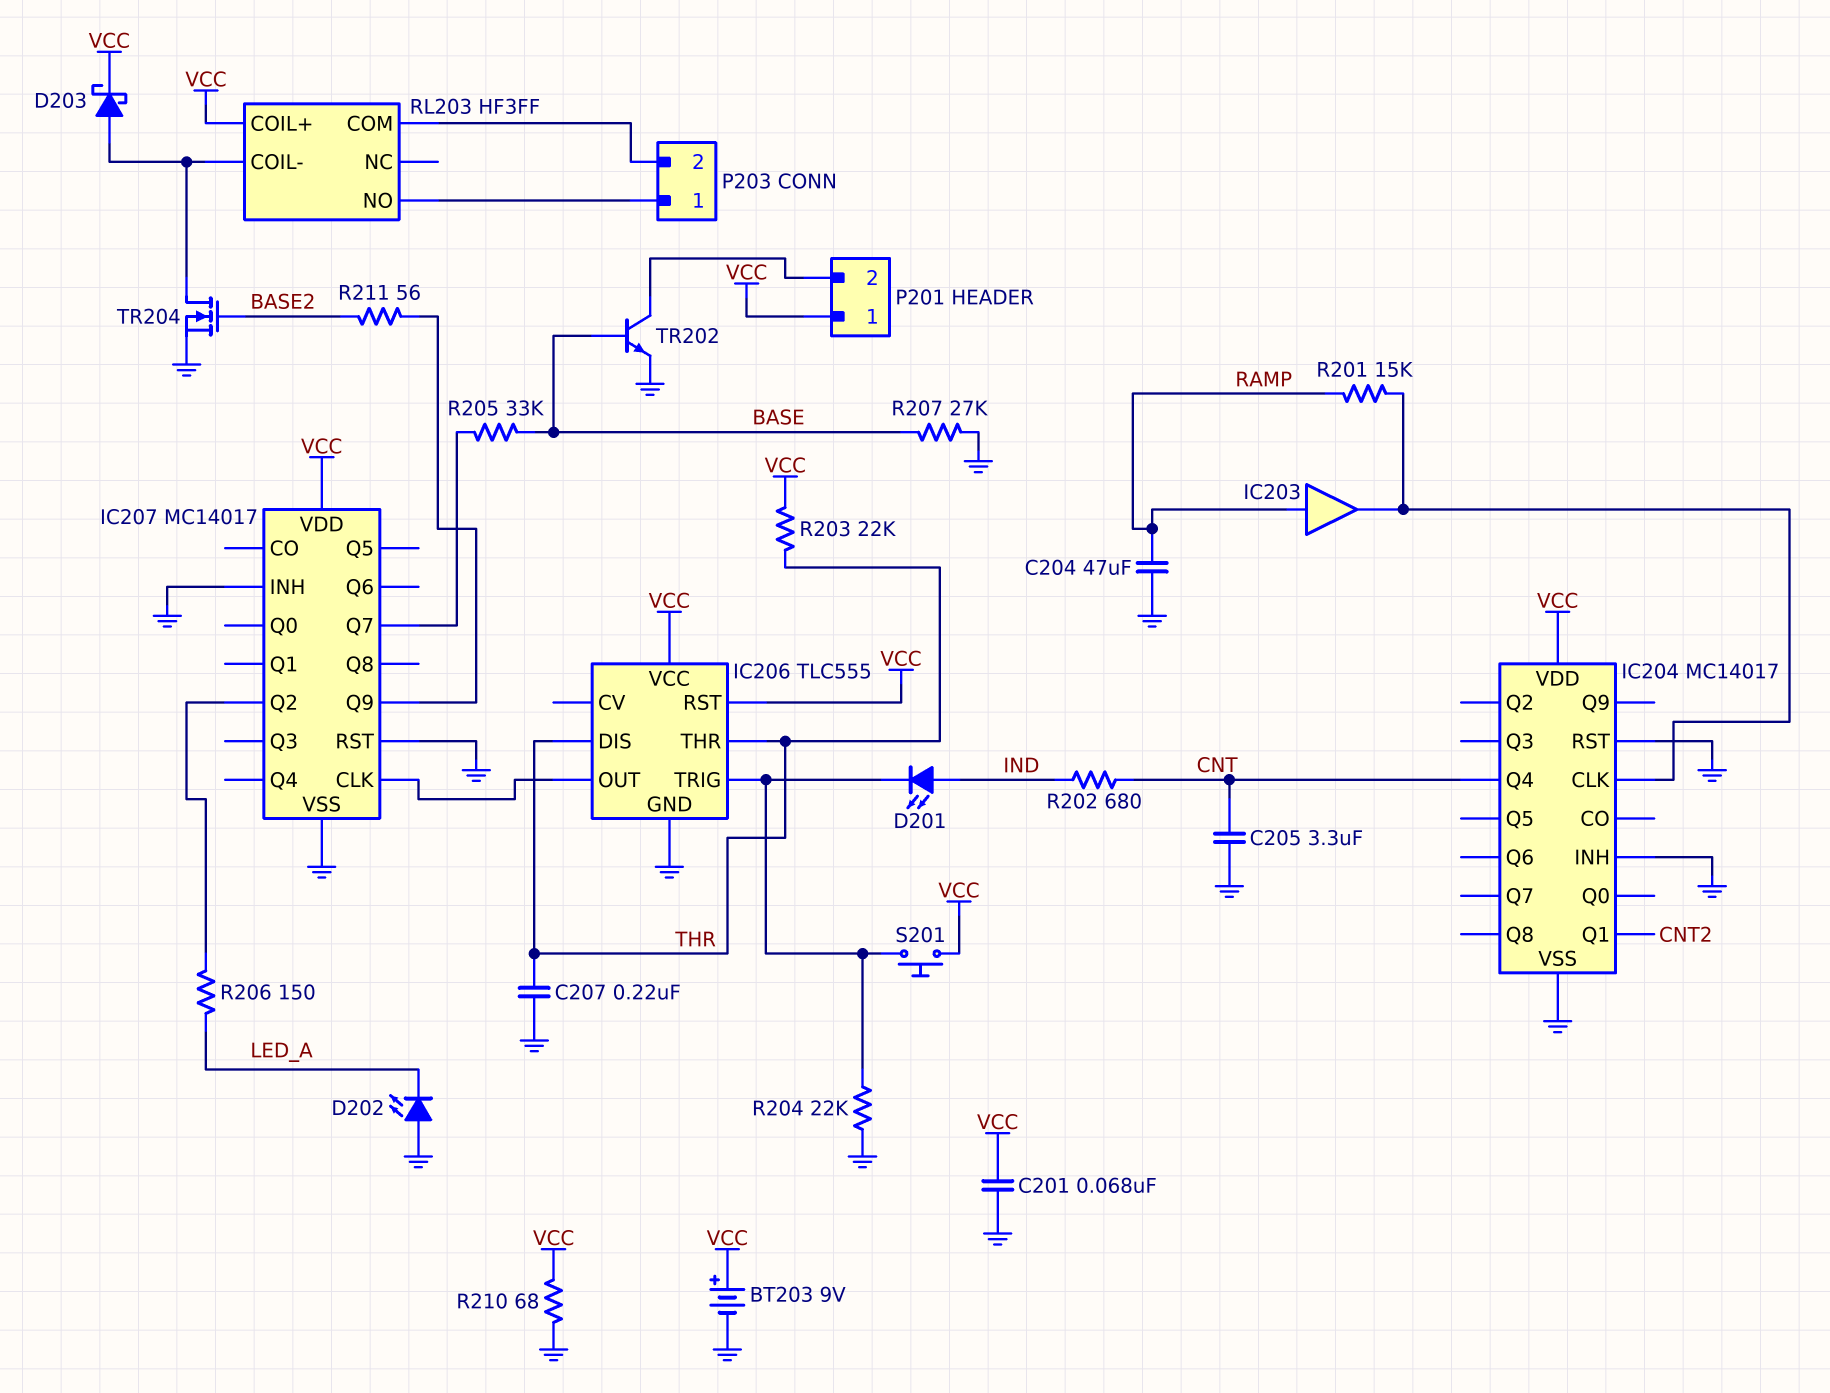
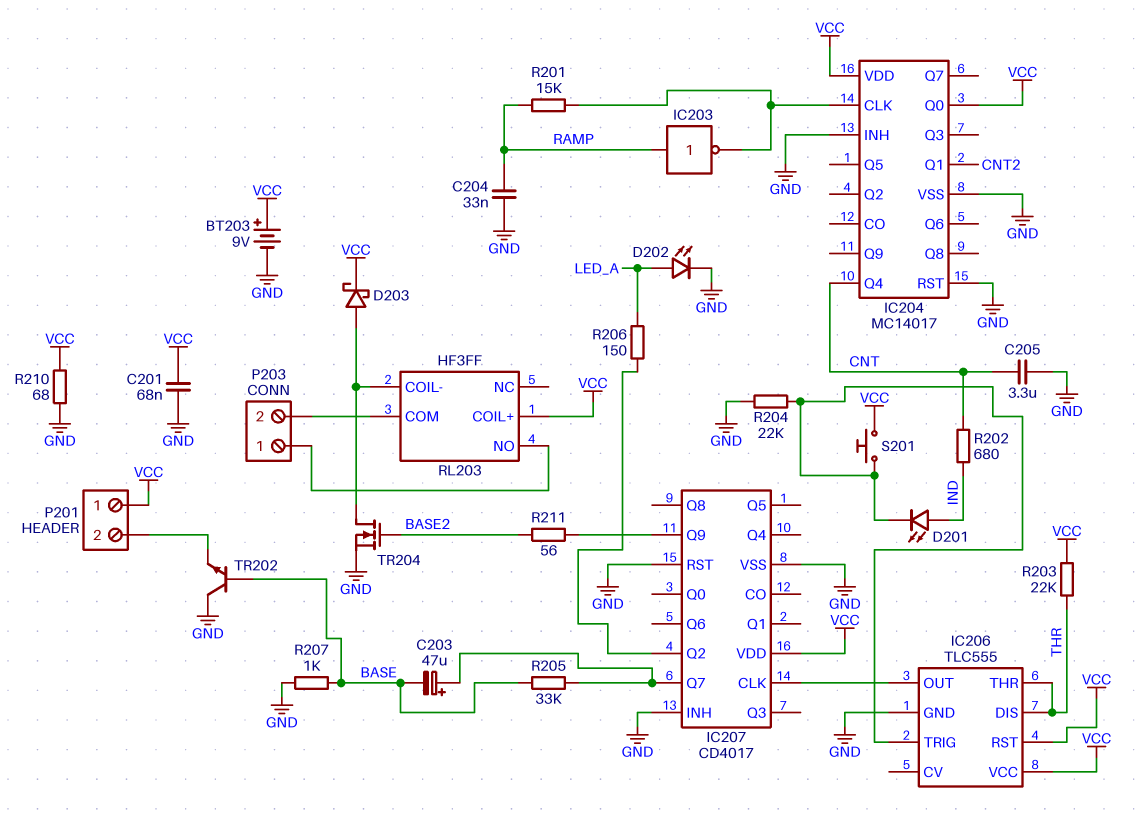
C203: none -> 47uF (plus IC207/Q7, minus BASE)
C204: 47uF (GND, RAMP) -> 33nF (GND, RAMP)
C207: 220nF (GND, THR) -> none
D202: LED (A GND, K LED_A) -> LED (A LED_A, K GND)
IC203: buffer (in RAMP, out IC204/CLK) -> NOT (in RAMP, out IC204/CLK)
IC204 pin Q0: none -> VCC
IC207: MC14017 -> CD4017
R207: 27k (BASE, GND) -> 1k (BASE, GND)
TR202: NPN (B BASE, C P201/2, E GND) -> NPN (B BASE, C GND, E P201/2)

